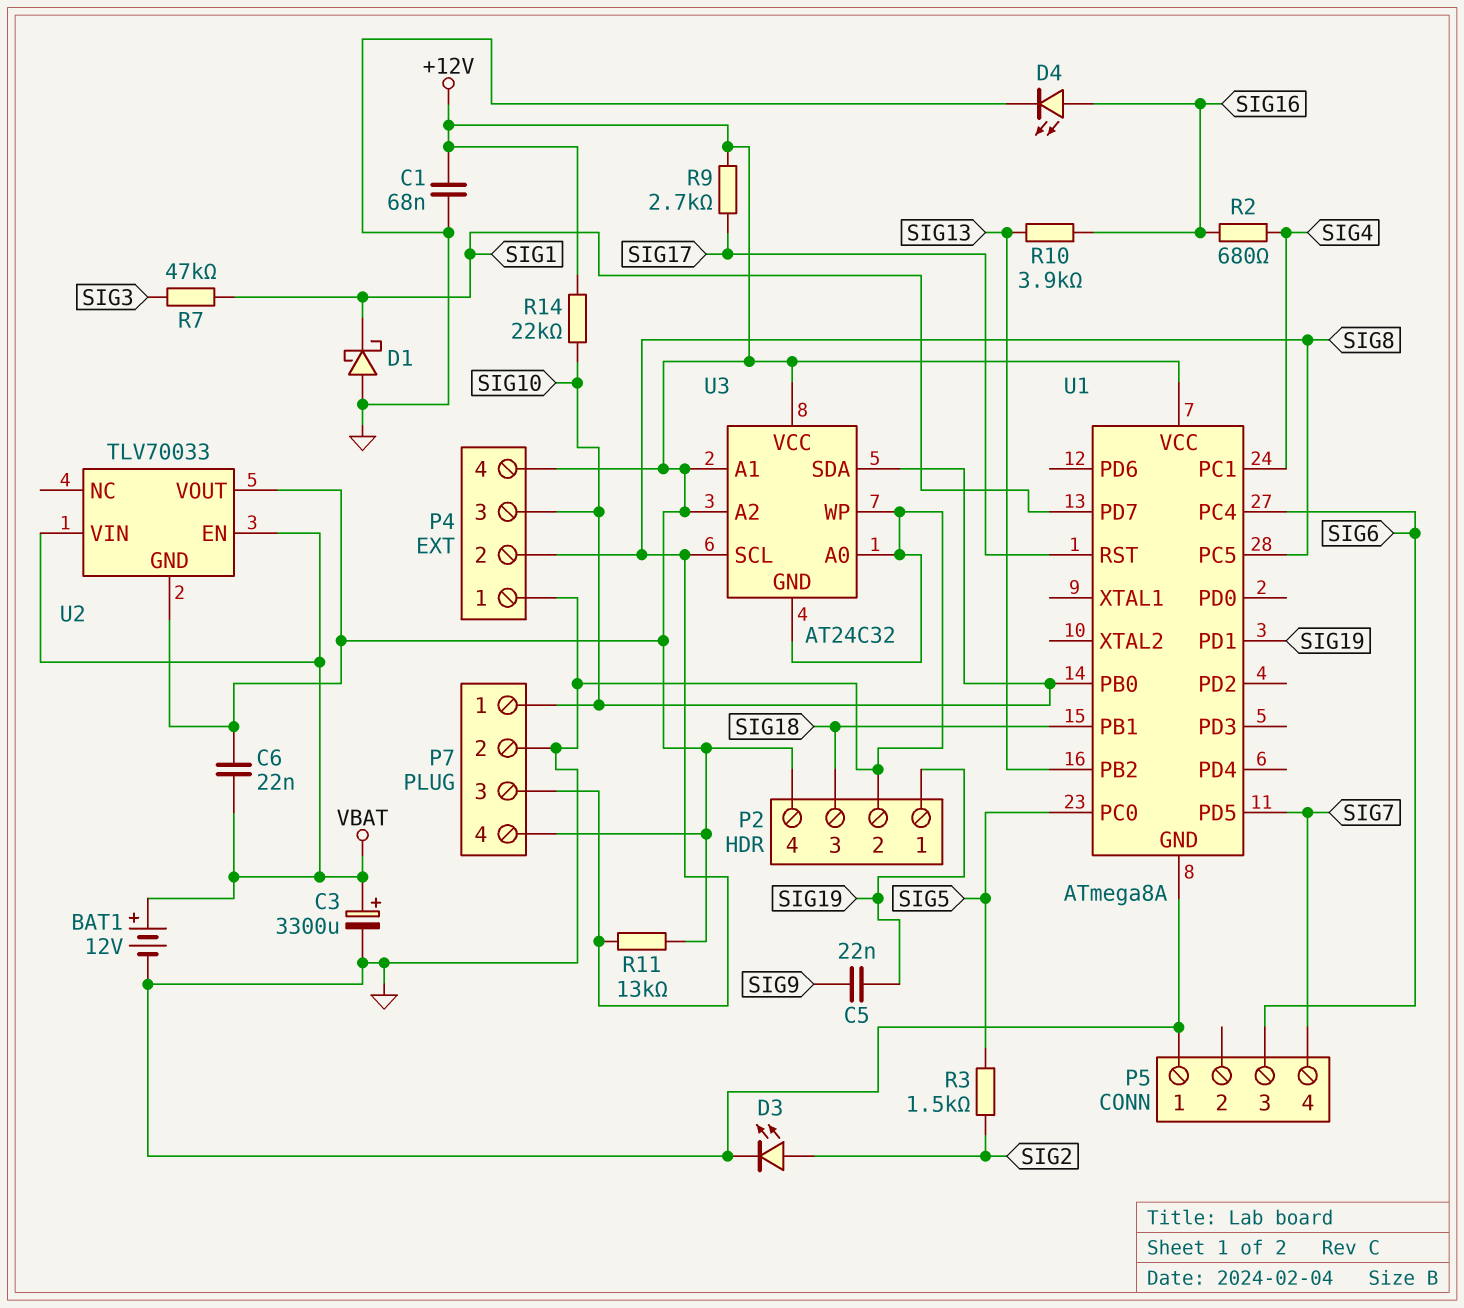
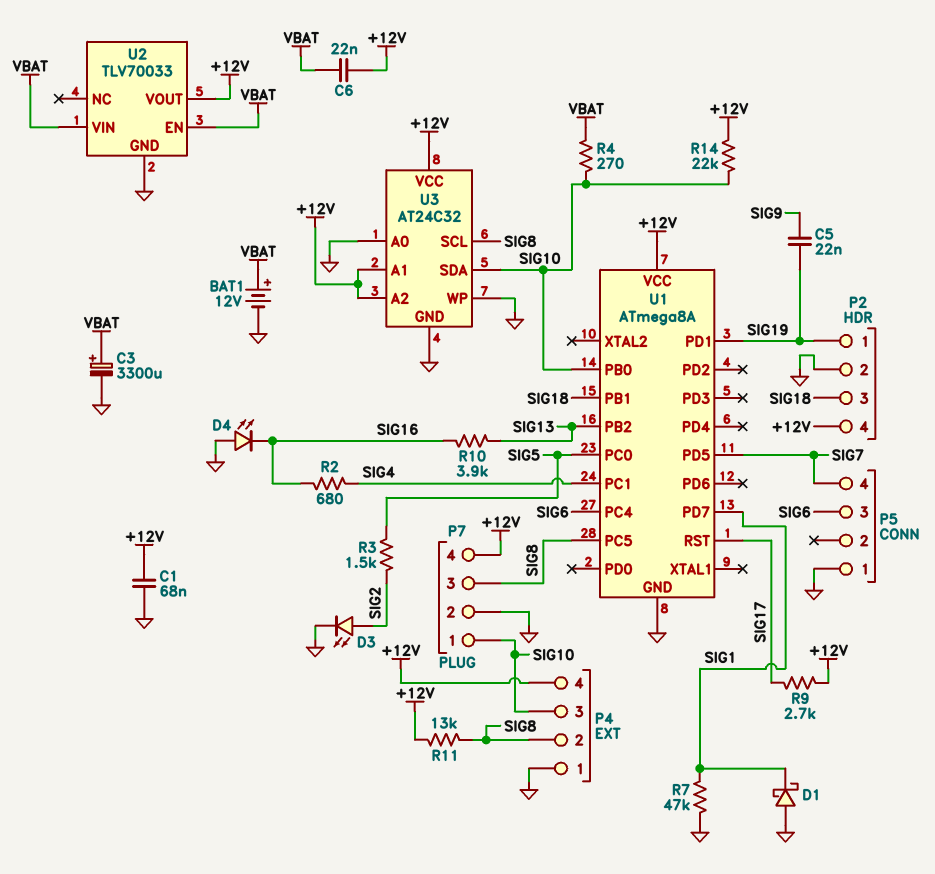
D4: LED (A SIG16, K GND) -> LED (A GND, K SIG16)
R4: none -> 270 (SIG10, VBAT)
R7: 47k (SIG1, SIG3) -> 47k (GND, SIG1)
U2 pin GND: +12V -> GND

